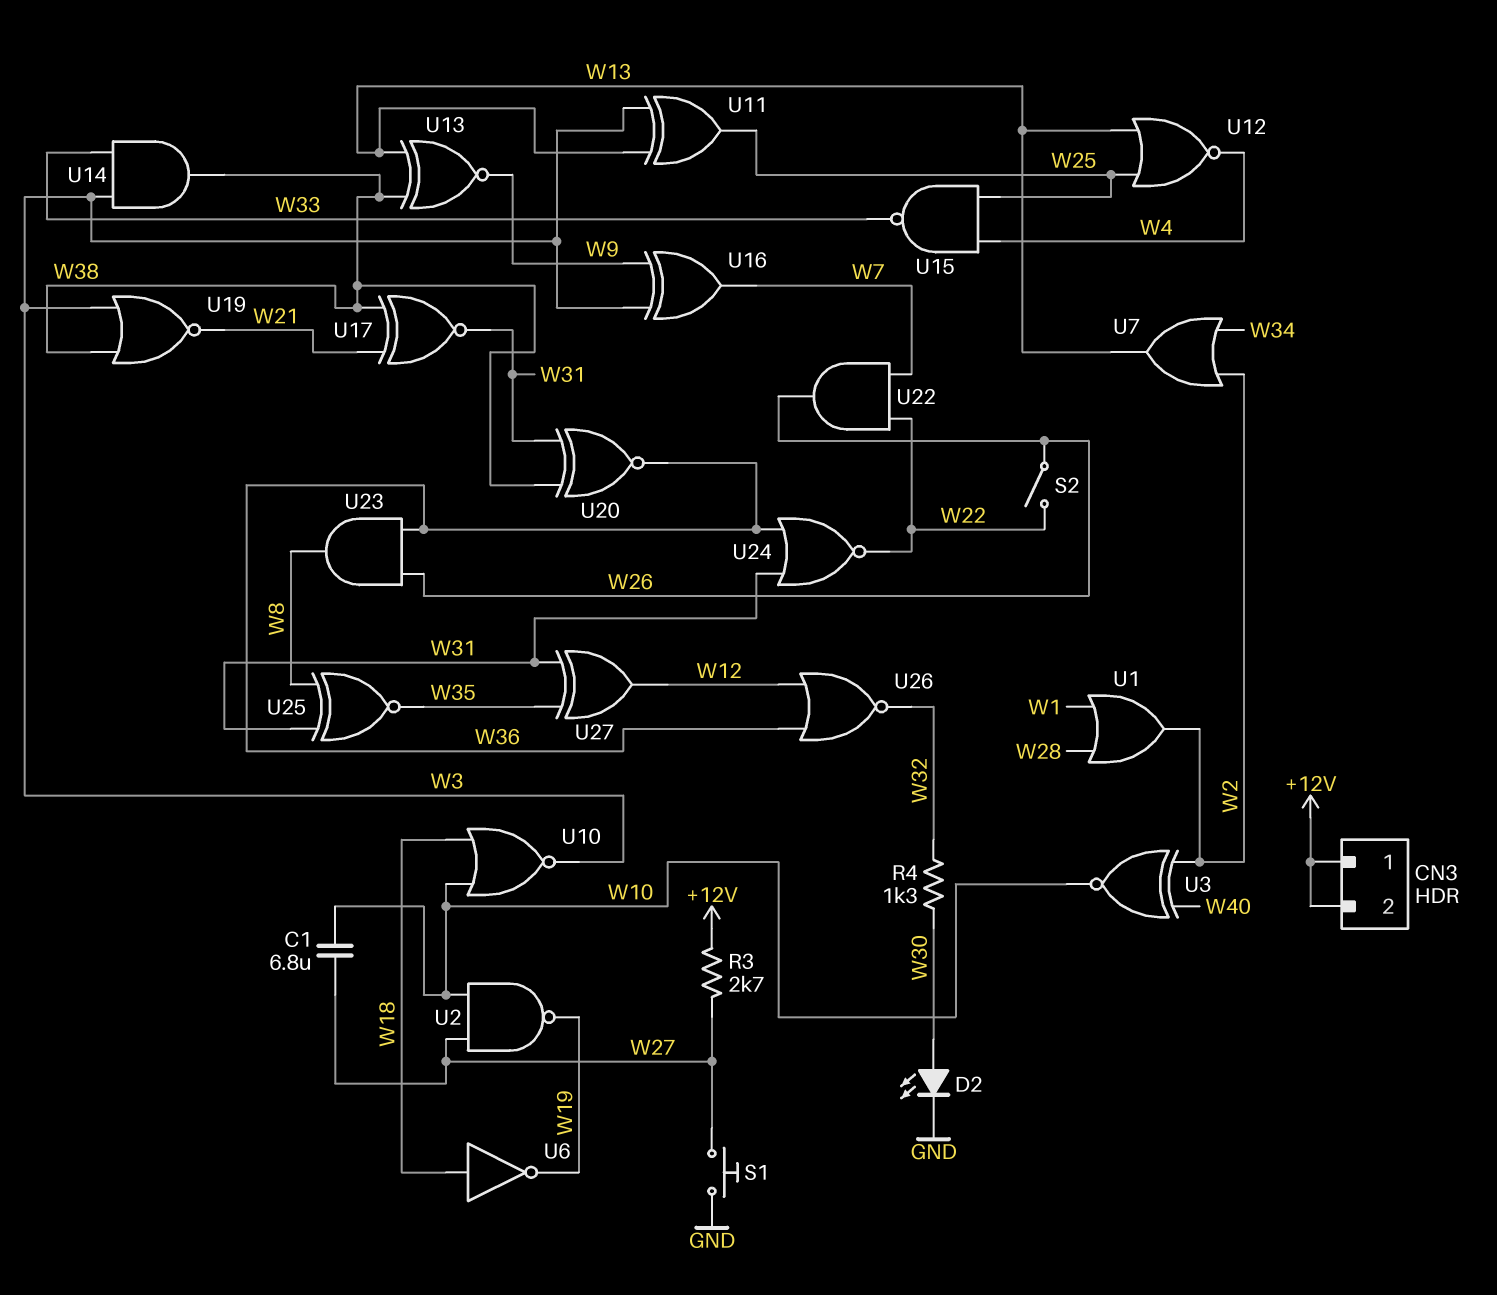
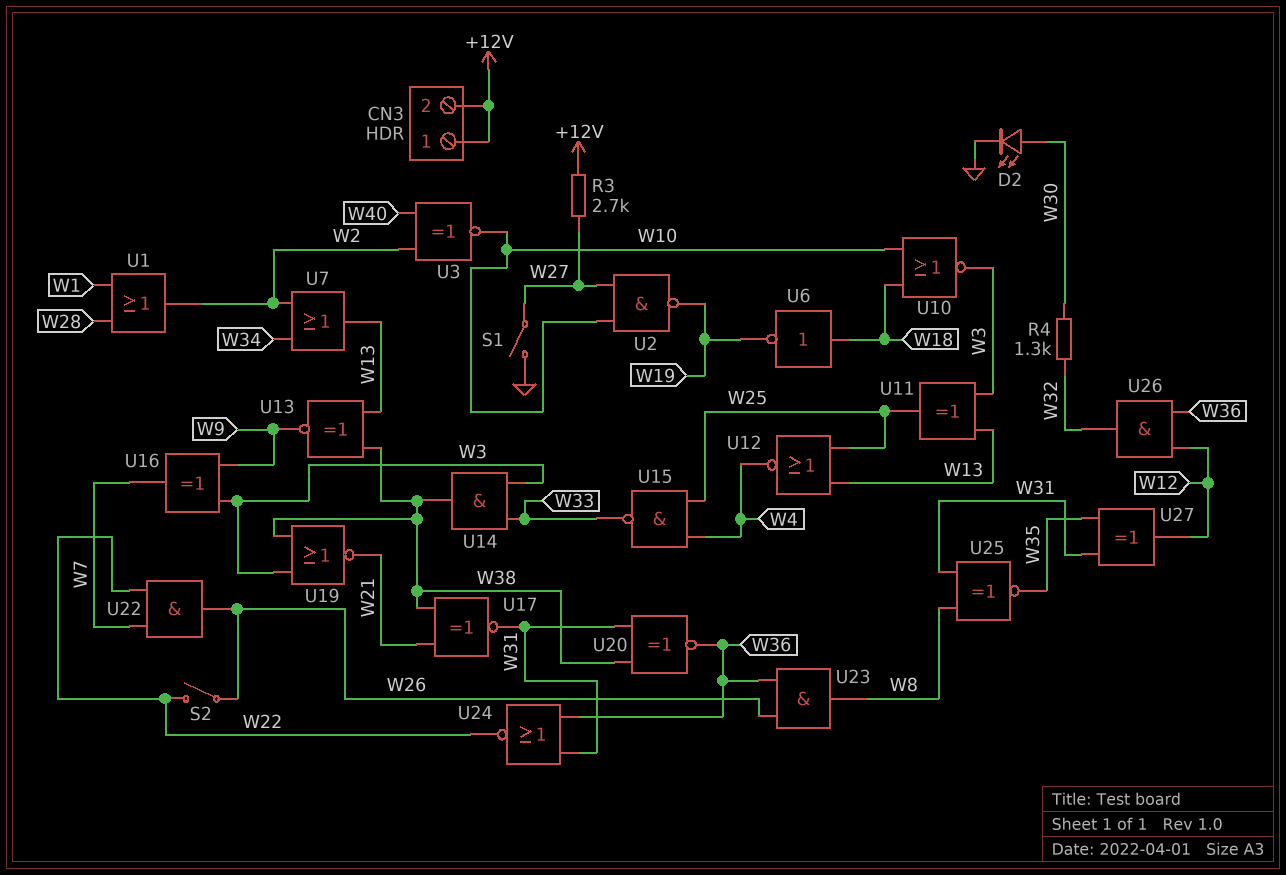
C1: 6.8uF (W10, W27) -> none
S1: button (GND, W27) -> switch (GND, W27)
U26: NOR (in W12, in W36, out W32) -> AND (in W12, in W36, out W32)

